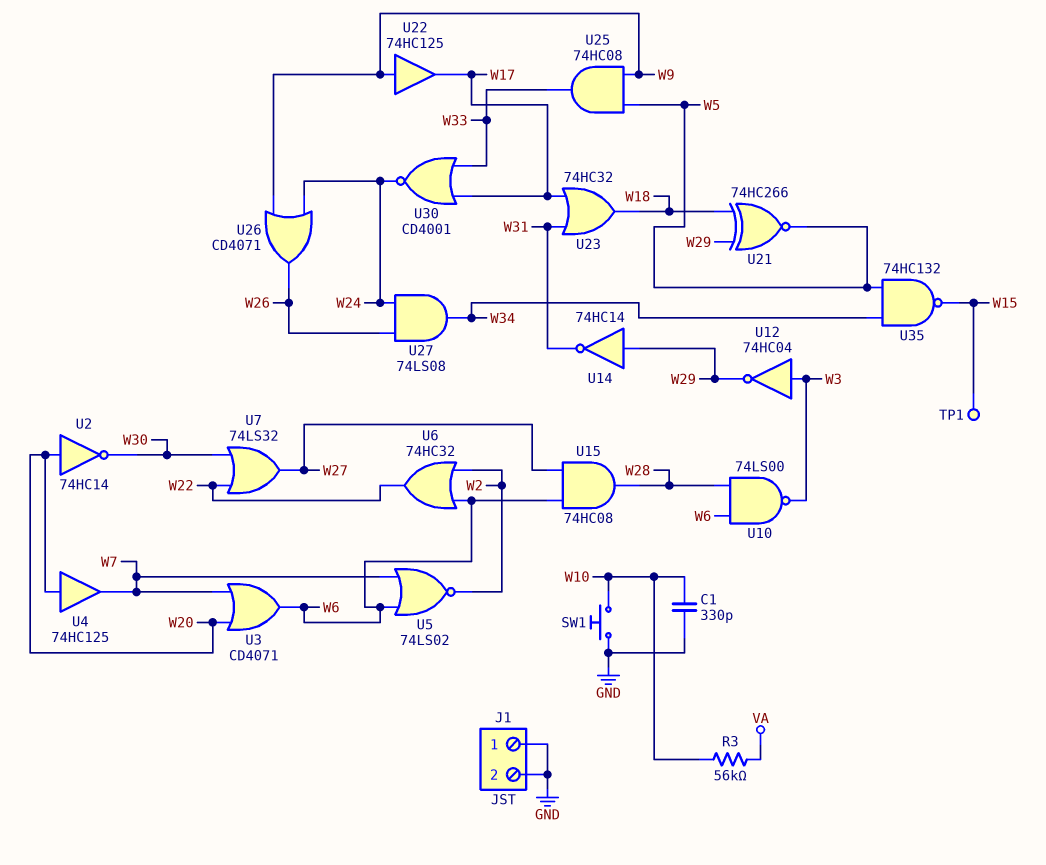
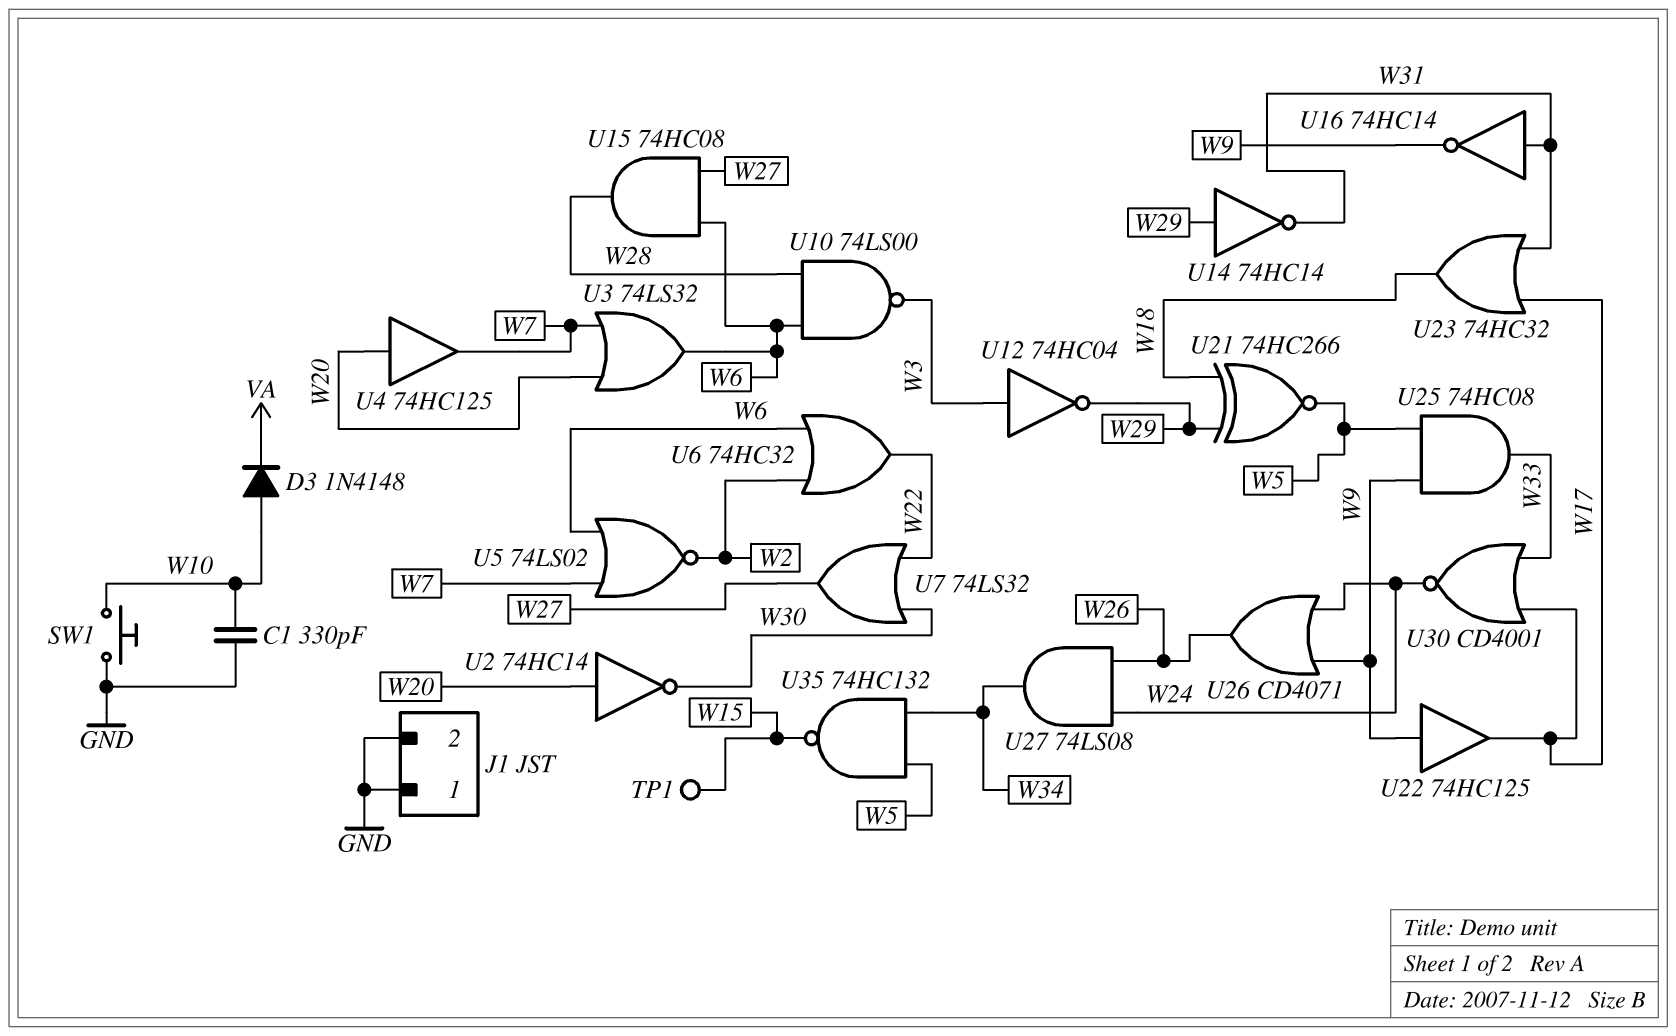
D3: none -> diode 1N4148 (A W10, K VA)
R3: 56k (VA, W10) -> none
U3: OR CD4071 (in W7, in W20, out W6) -> OR 74LS32 (in W7, in W20, out W6)
U16: none -> NOT 74HC14 (in W31, out W9)

